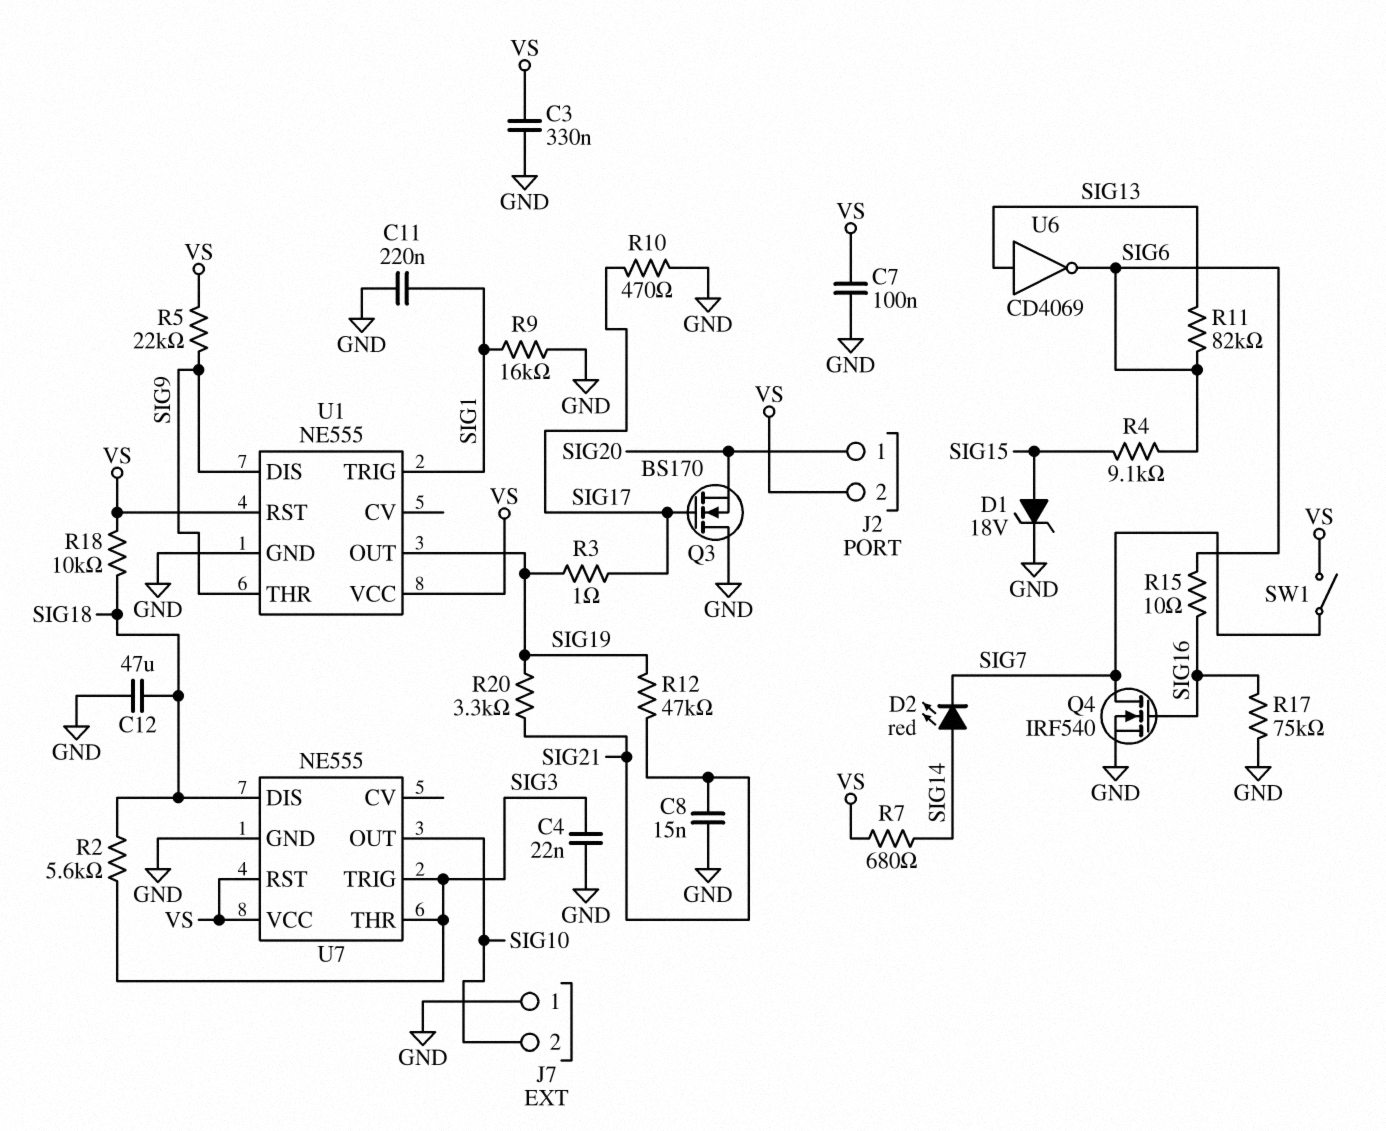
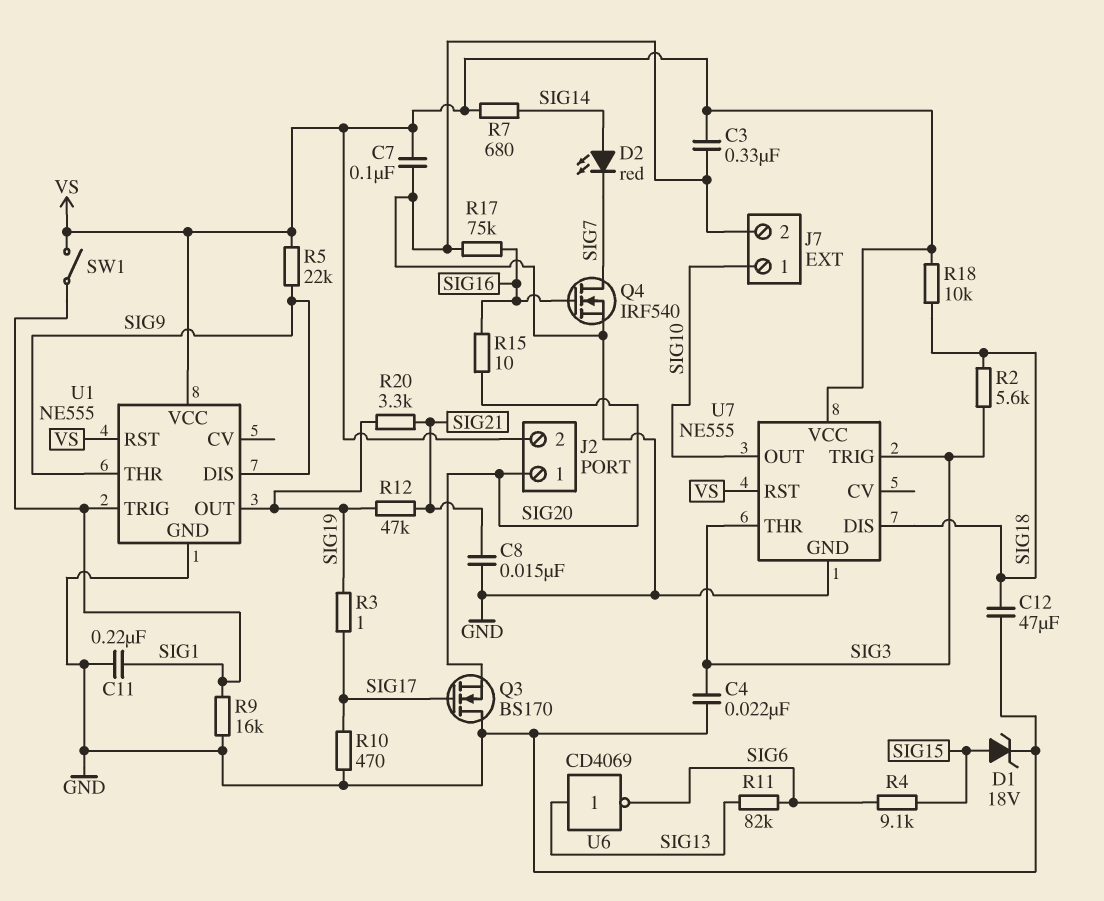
J7 pin 1: GND -> SIG10
J7 pin 2: SIG10 -> GND
R15: 10 (SIG6, SIG16) -> 10 (SIG16, SIG20)
SW1: switch (SIG7, VS) -> switch (SIG1, VS)

